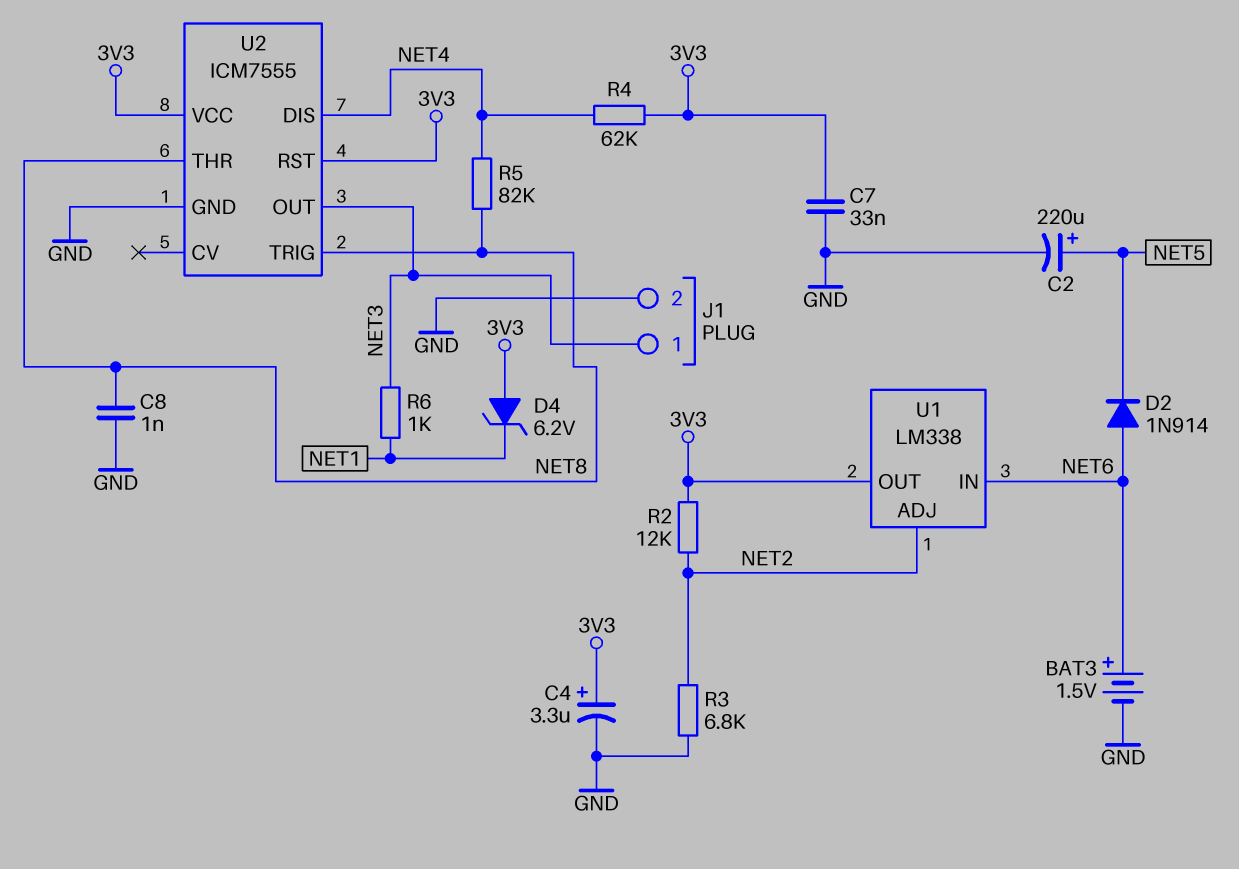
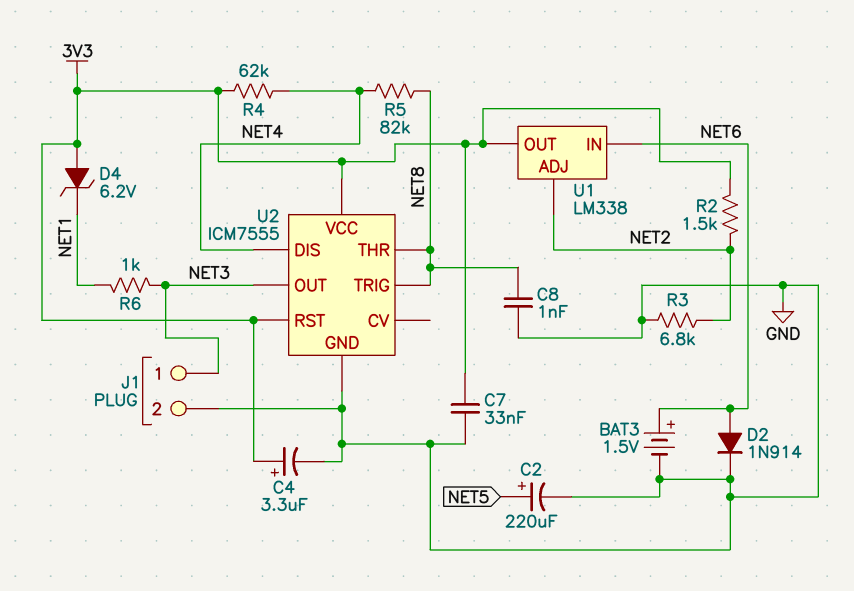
D2: diode 1N914 (A NET6, K NET5) -> diode 1N914 (A NET6, K GND)
R2: 12k (3V3, NET2) -> 1.5k (3V3, NET2)

